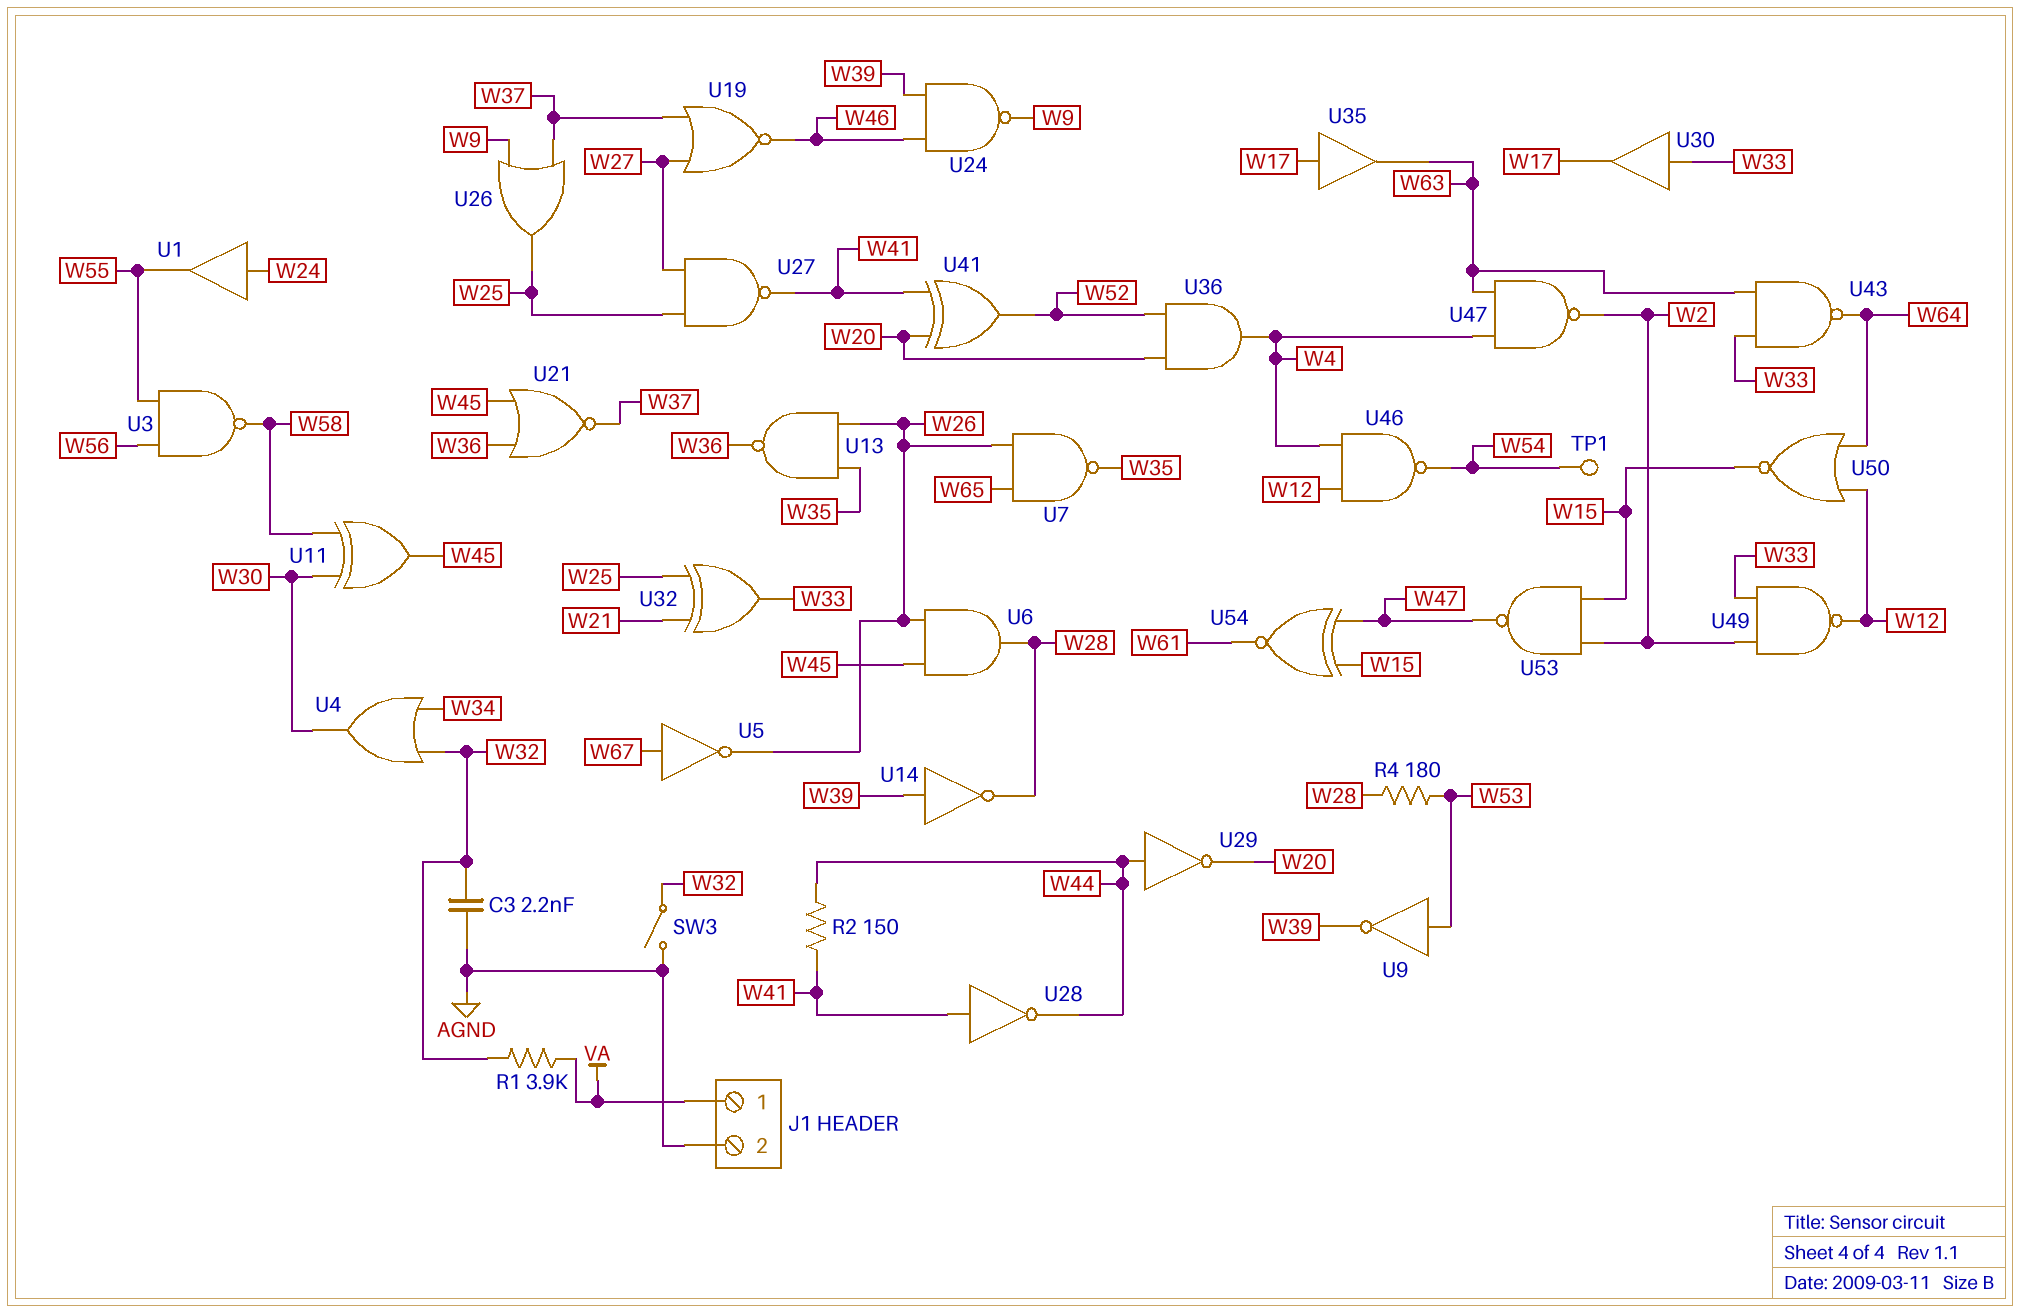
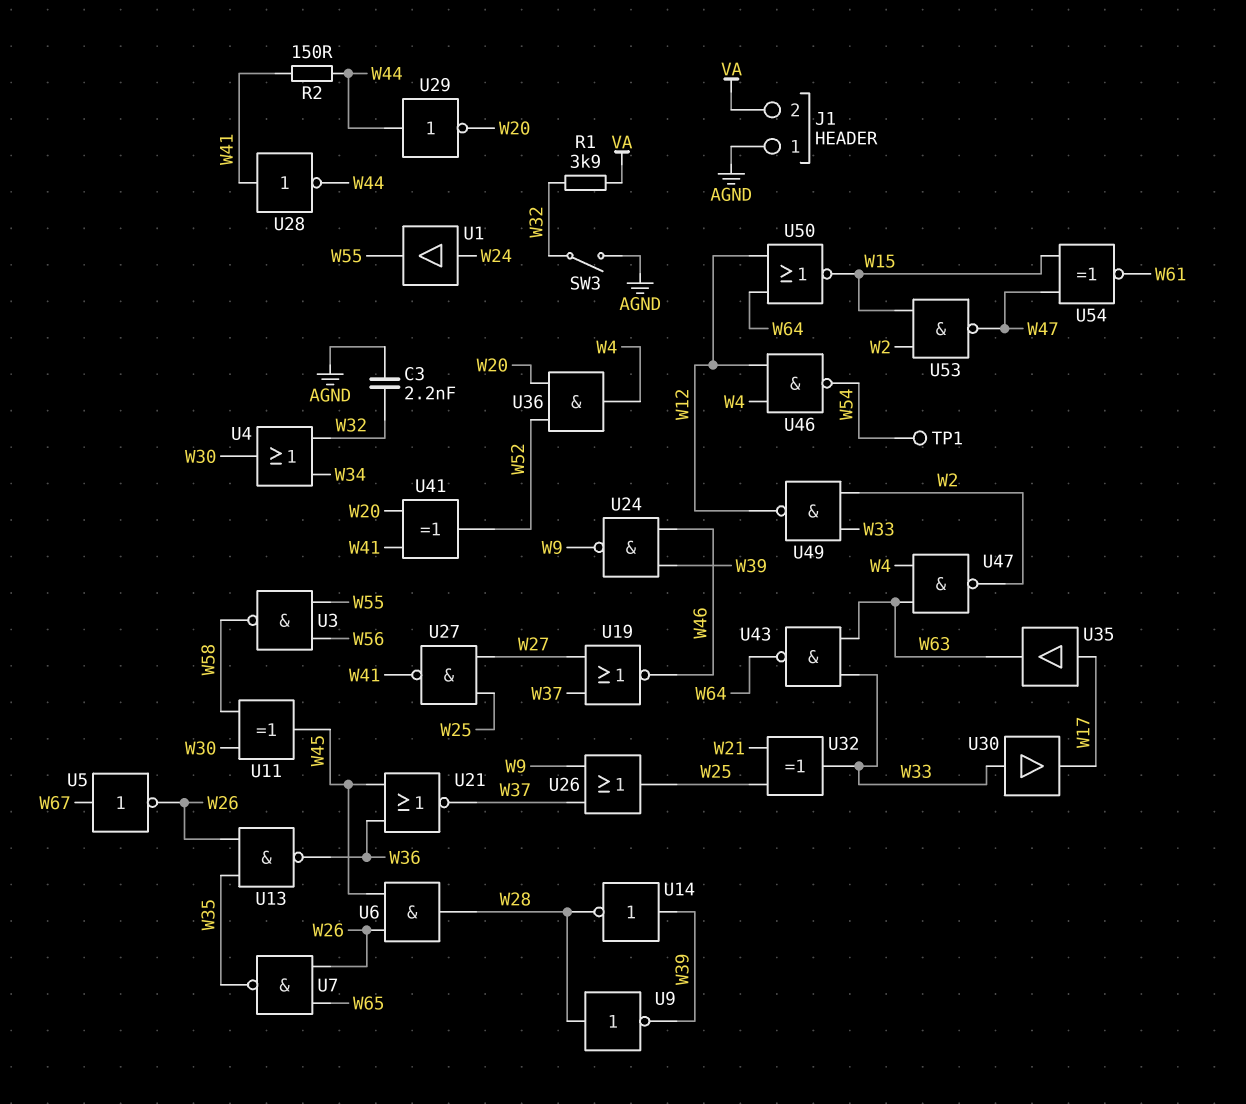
J1 pin 1: VA -> AGND
J1 pin 2: AGND -> VA
R4: 180 (W28, W53) -> none
U9: NOT (in W53, out W39) -> NOT (in W28, out W39)

